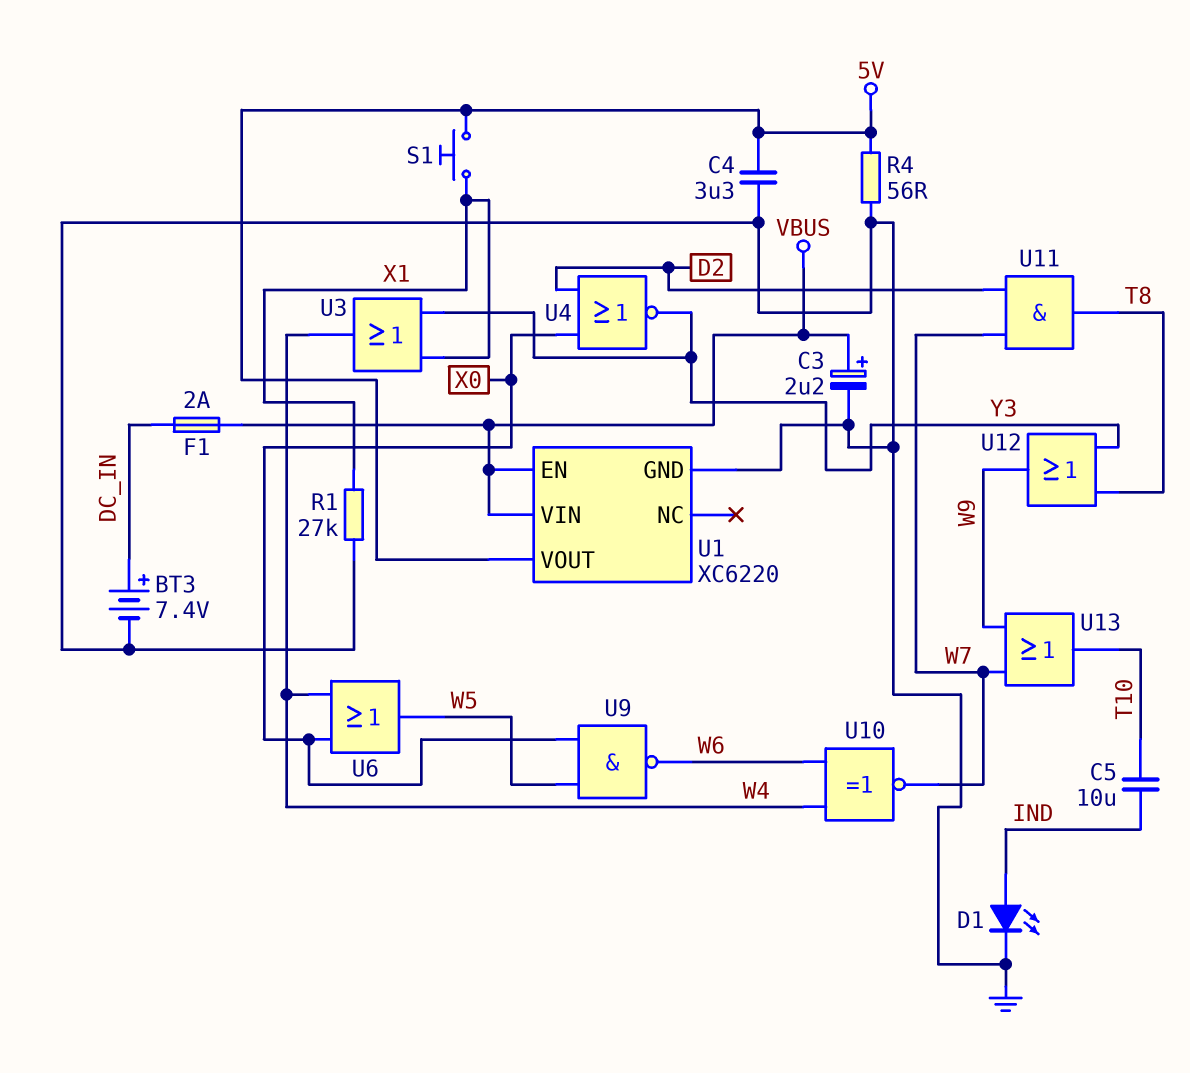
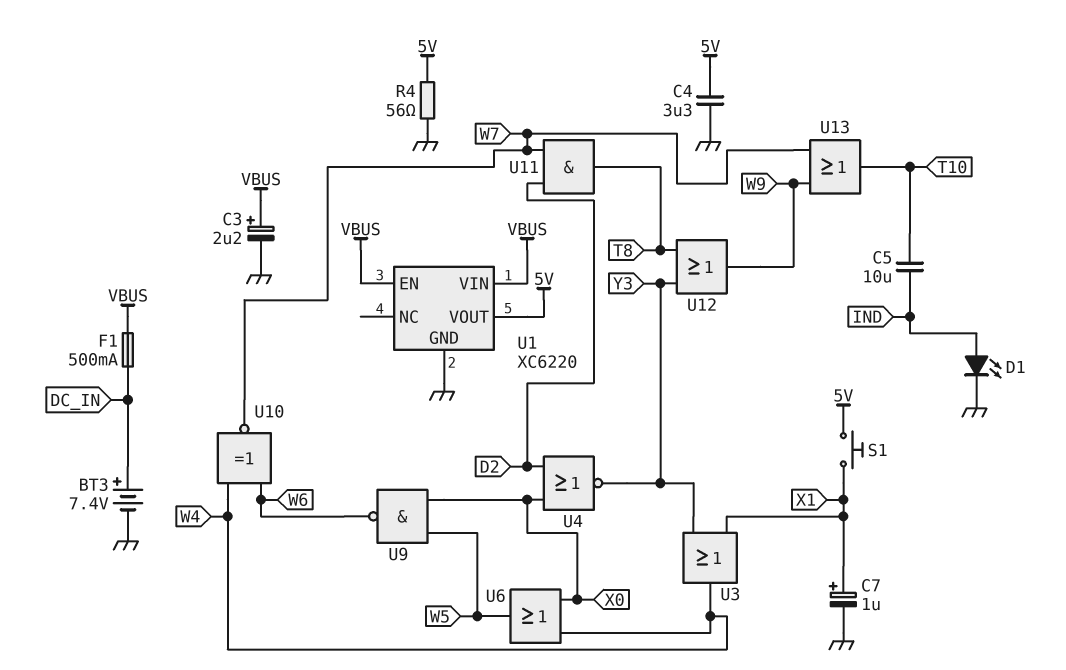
C7: none -> 1uF (plus X1, minus GND)
F1: 2A (DC_IN, VBUS) -> 500mA (DC_IN, VBUS)
R1: 27k (GND, X1) -> none

